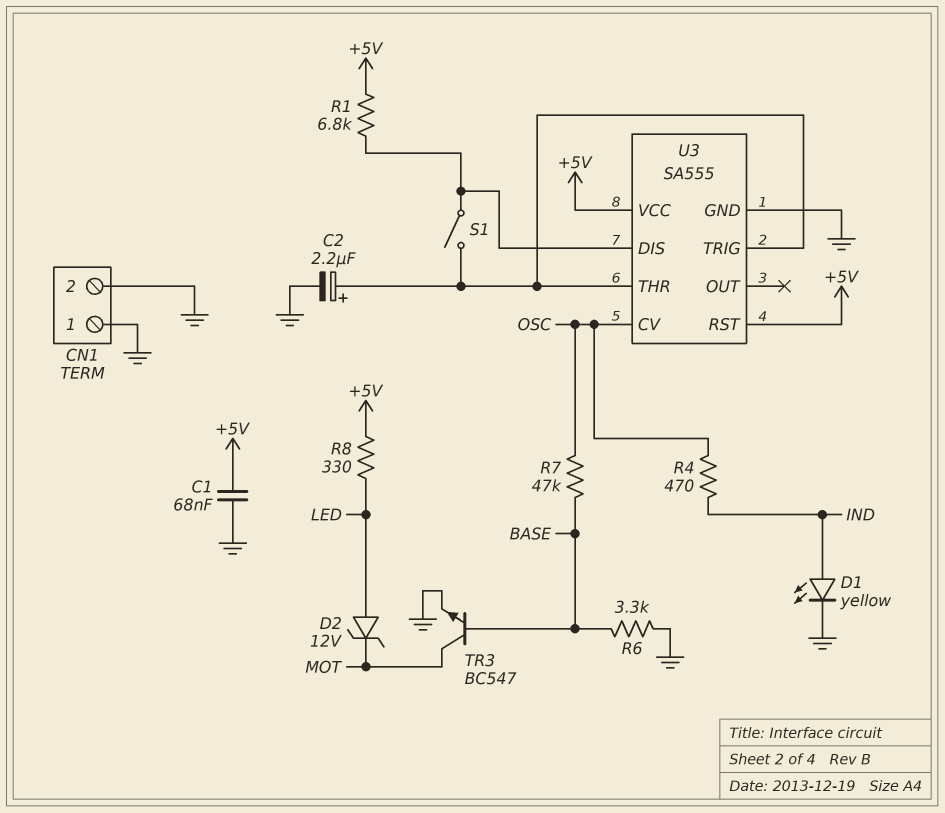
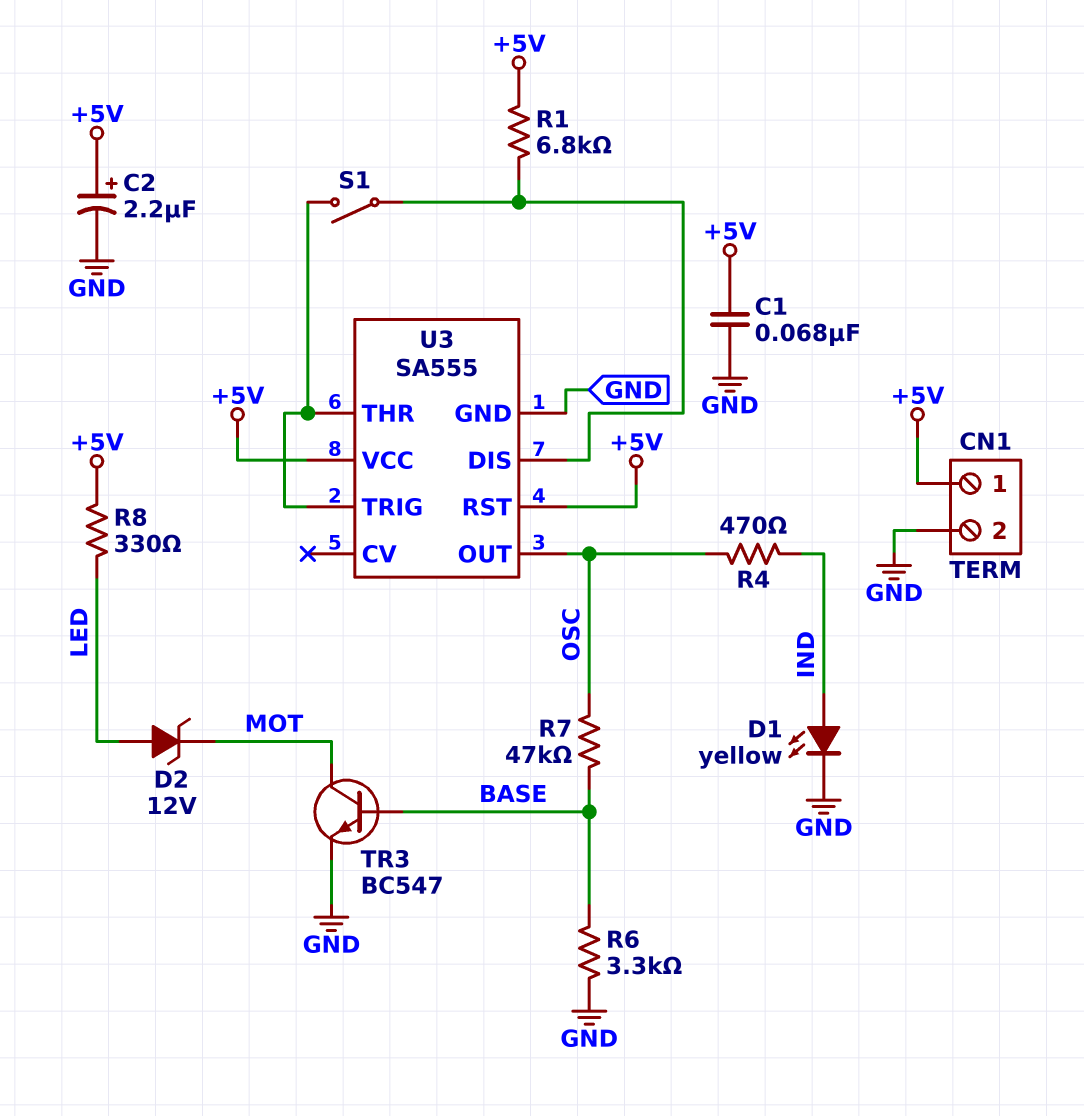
C2: 2.2uF (plus U3/THR, minus GND) -> 2.2uF (plus +5V, minus GND)
CN1 pin 1: GND -> +5V
U3 pin CV: OSC -> none
U3 pin OUT: none -> OSC

